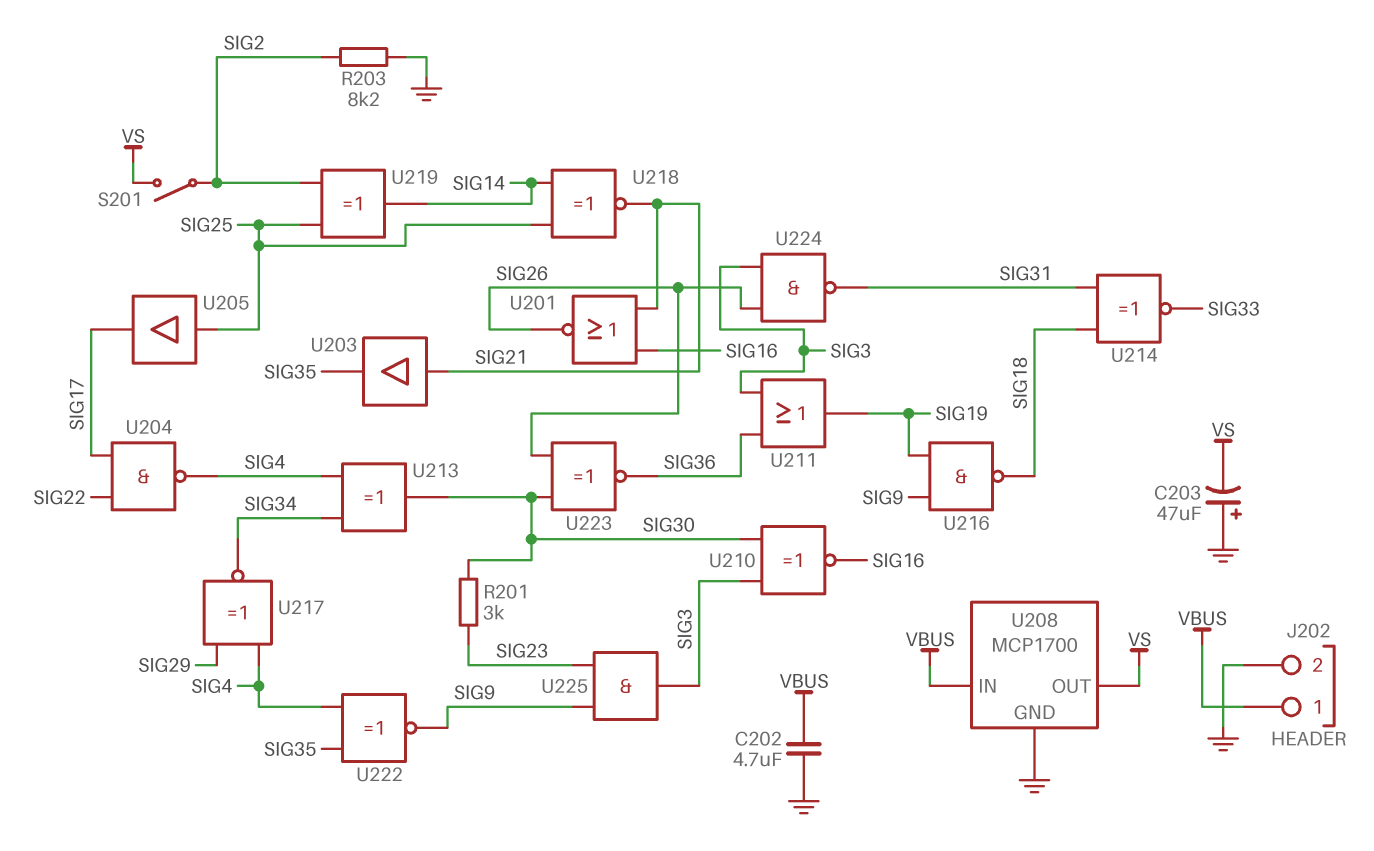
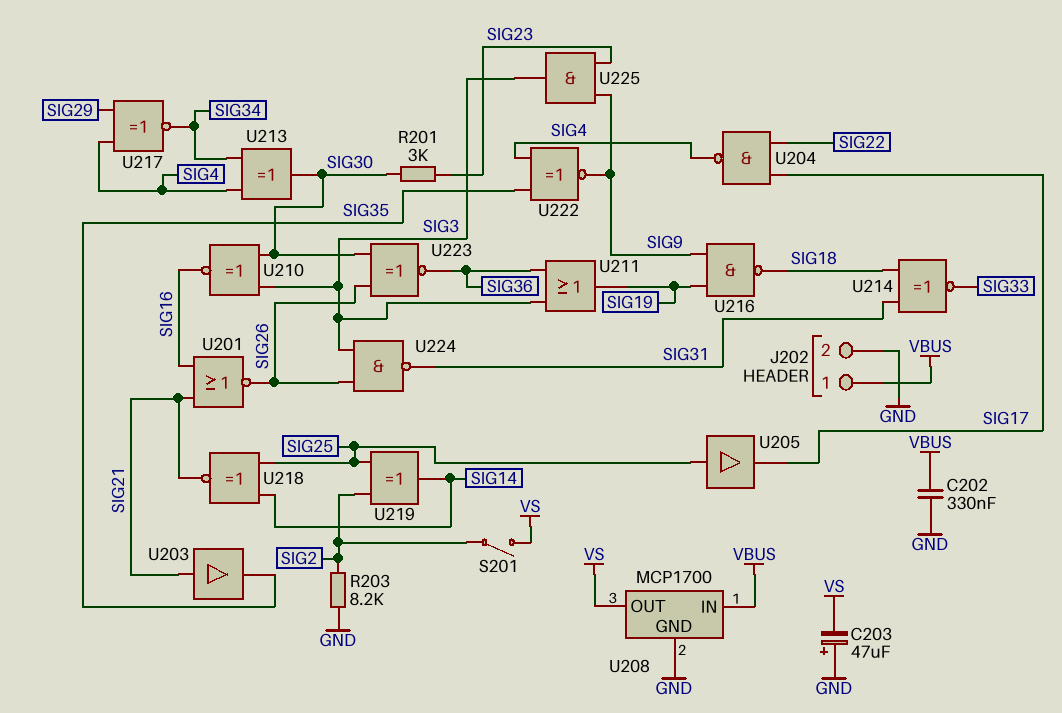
C202: 4.7uF (GND, VBUS) -> 330nF (GND, VBUS)

